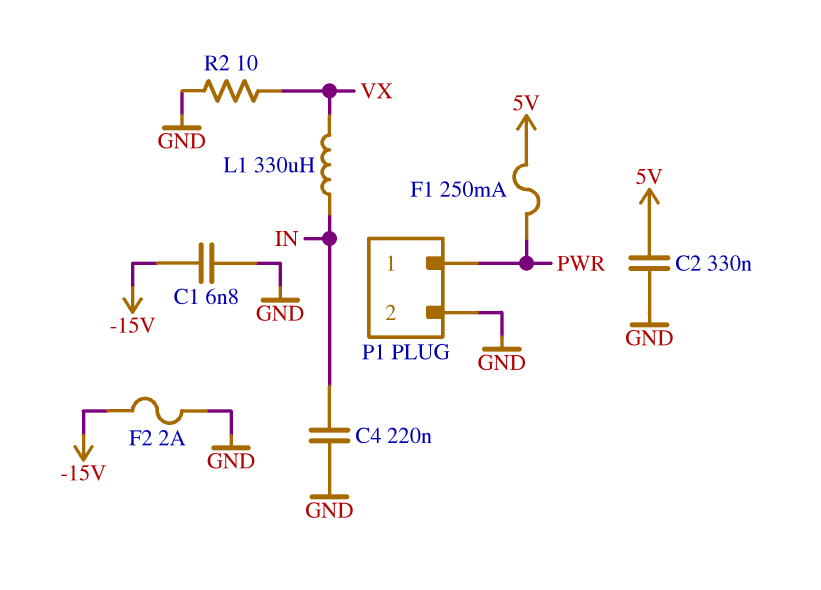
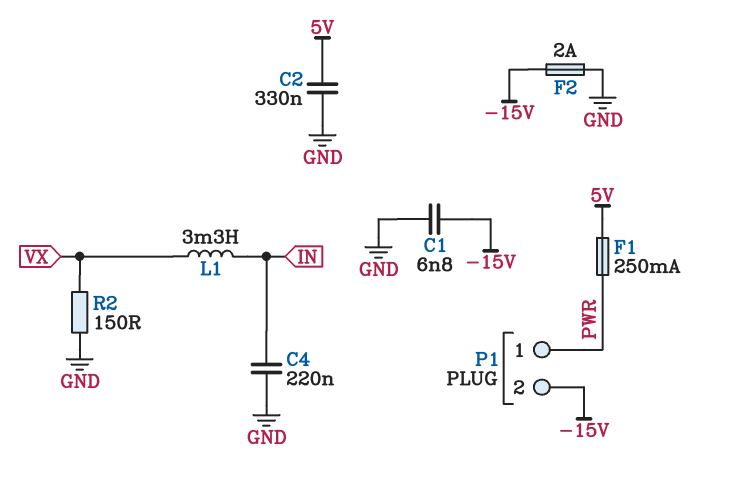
L1: 330uH (IN, VX) -> 3.3mH (IN, VX)
P1 pin 2: GND -> -15V
R2: 10 (GND, VX) -> 150 (GND, VX)

